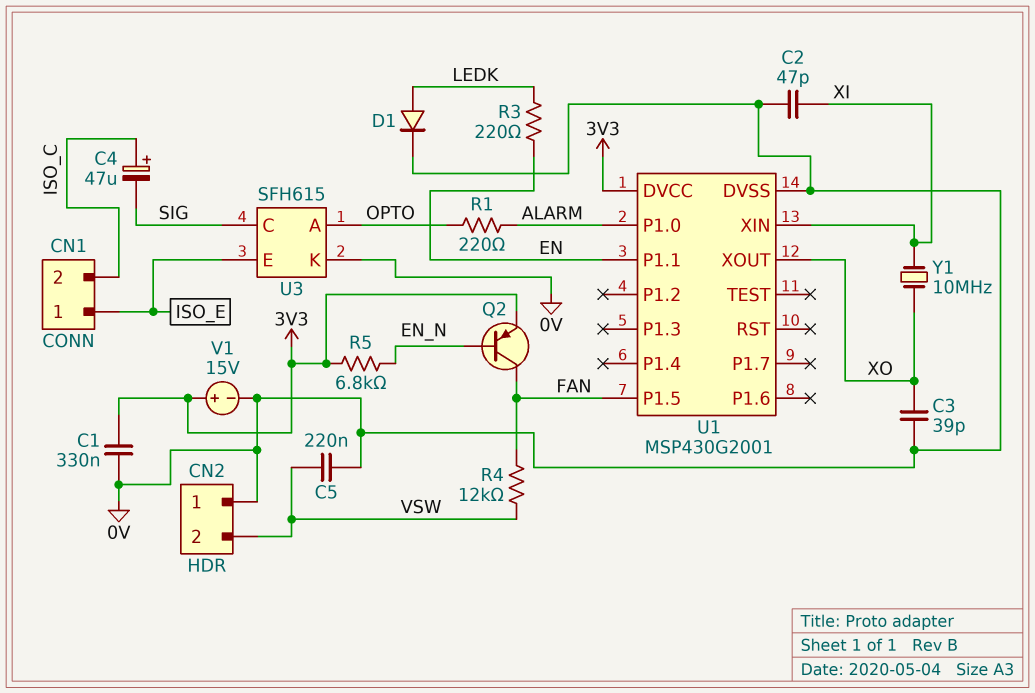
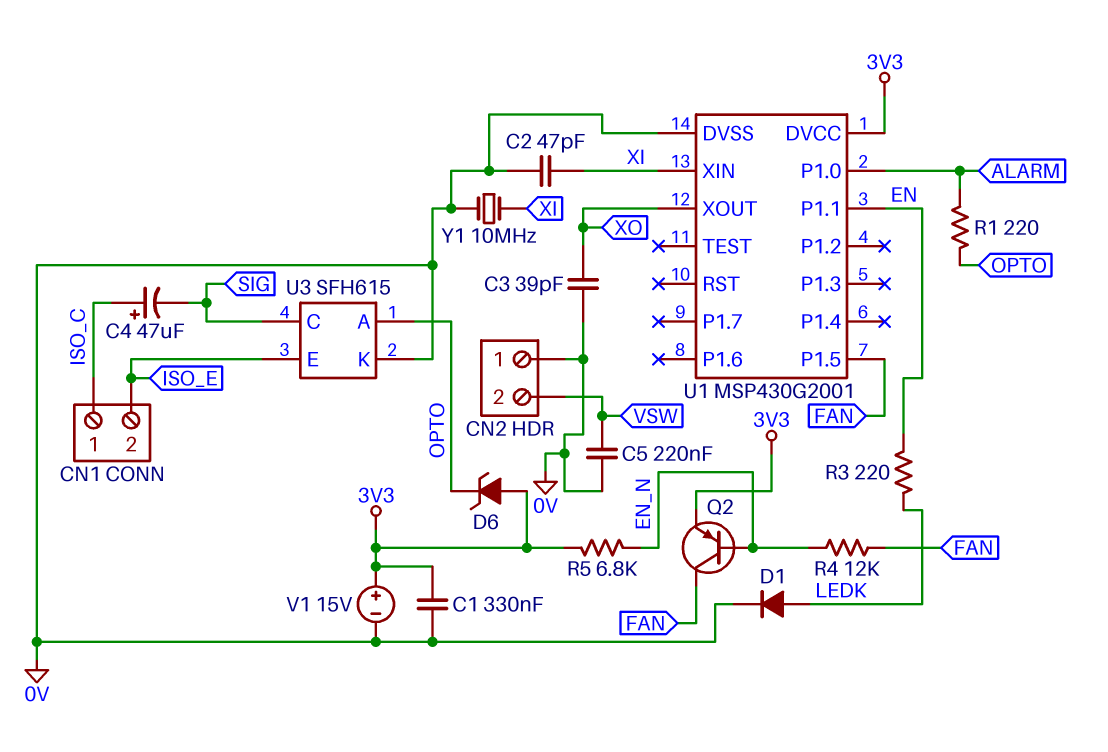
CN1 pin 1: ISO_E -> ISO_C
CN1 pin 2: ISO_C -> ISO_E
D6: none -> zener (A 3V3, K OPTO)
R4: 12k (FAN, VSW) -> 12k (EN_N, FAN)
Y1: 10MHz (XI, XO) -> 10MHz (0V, XI)

